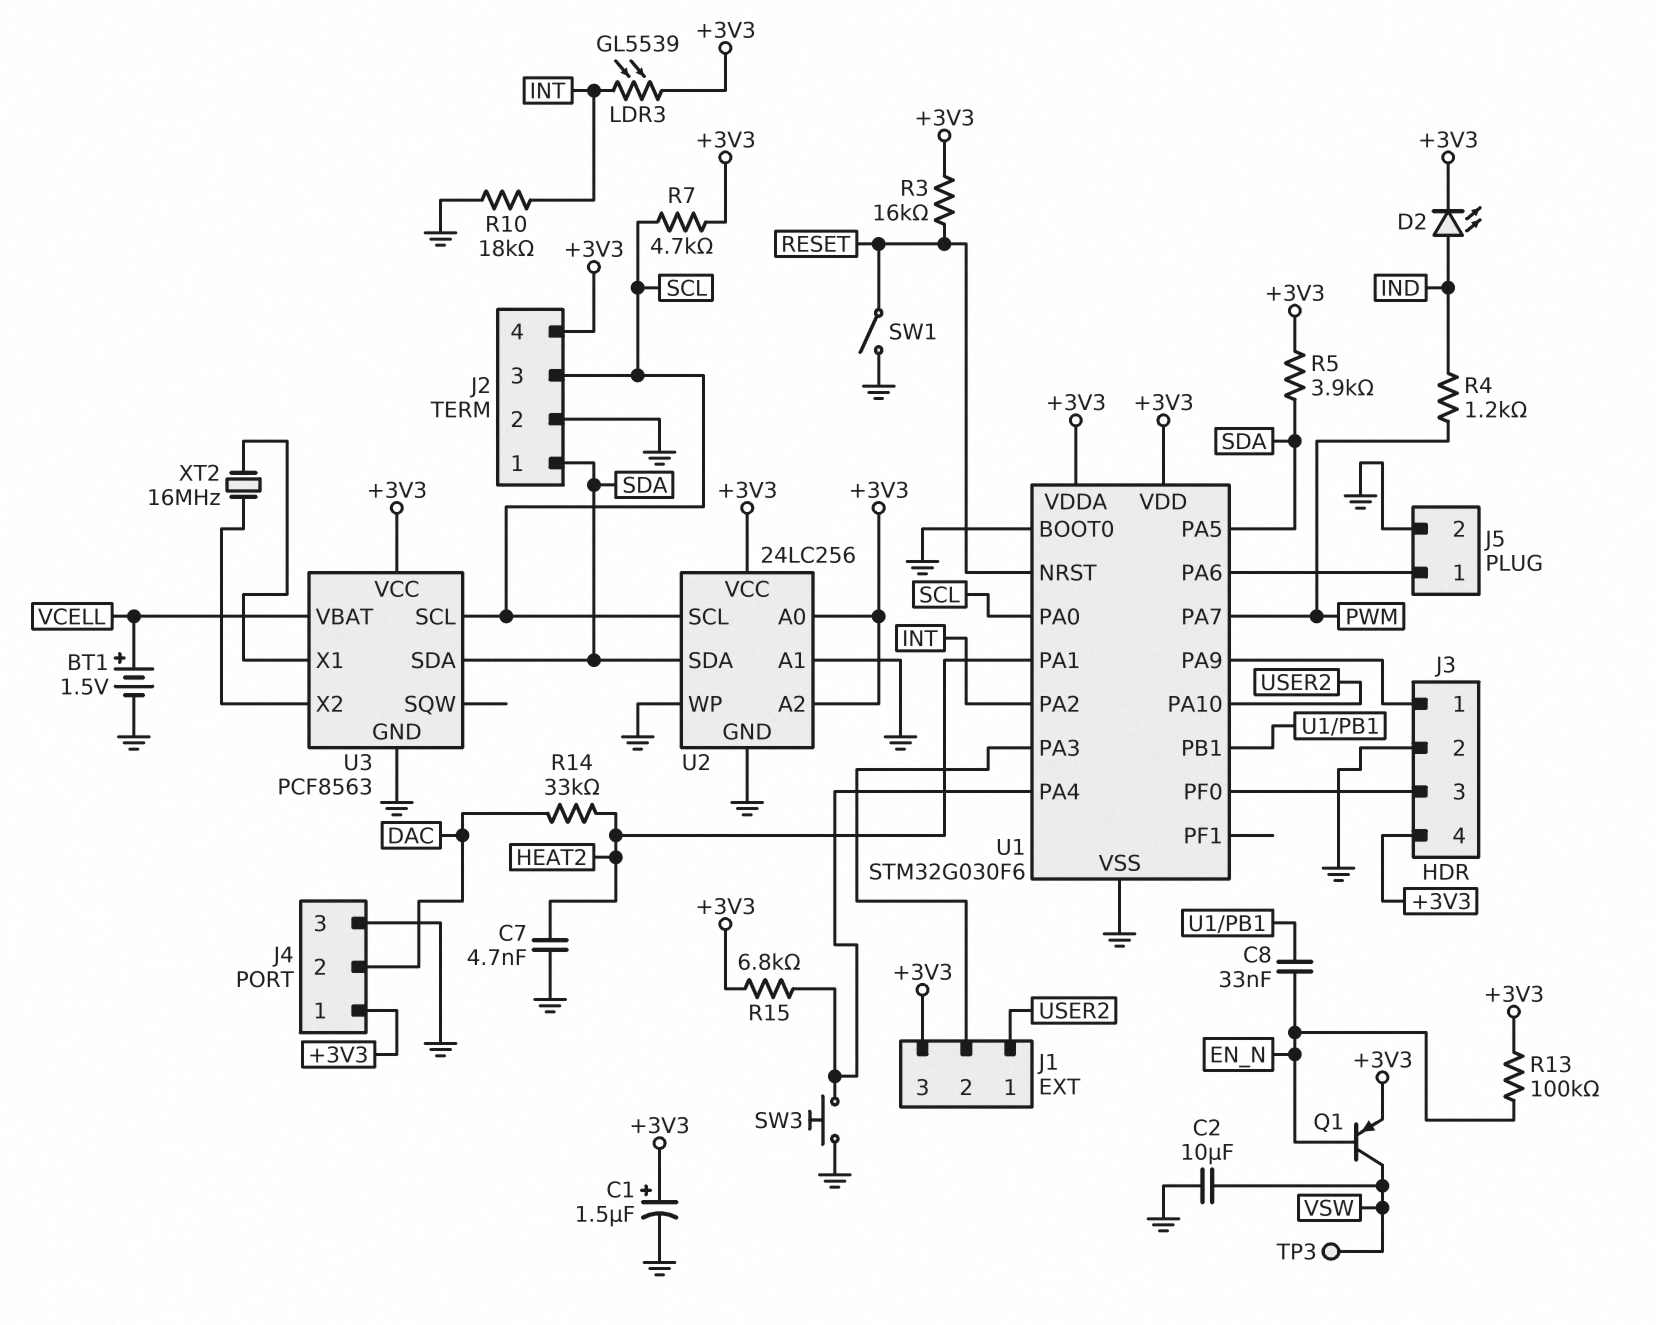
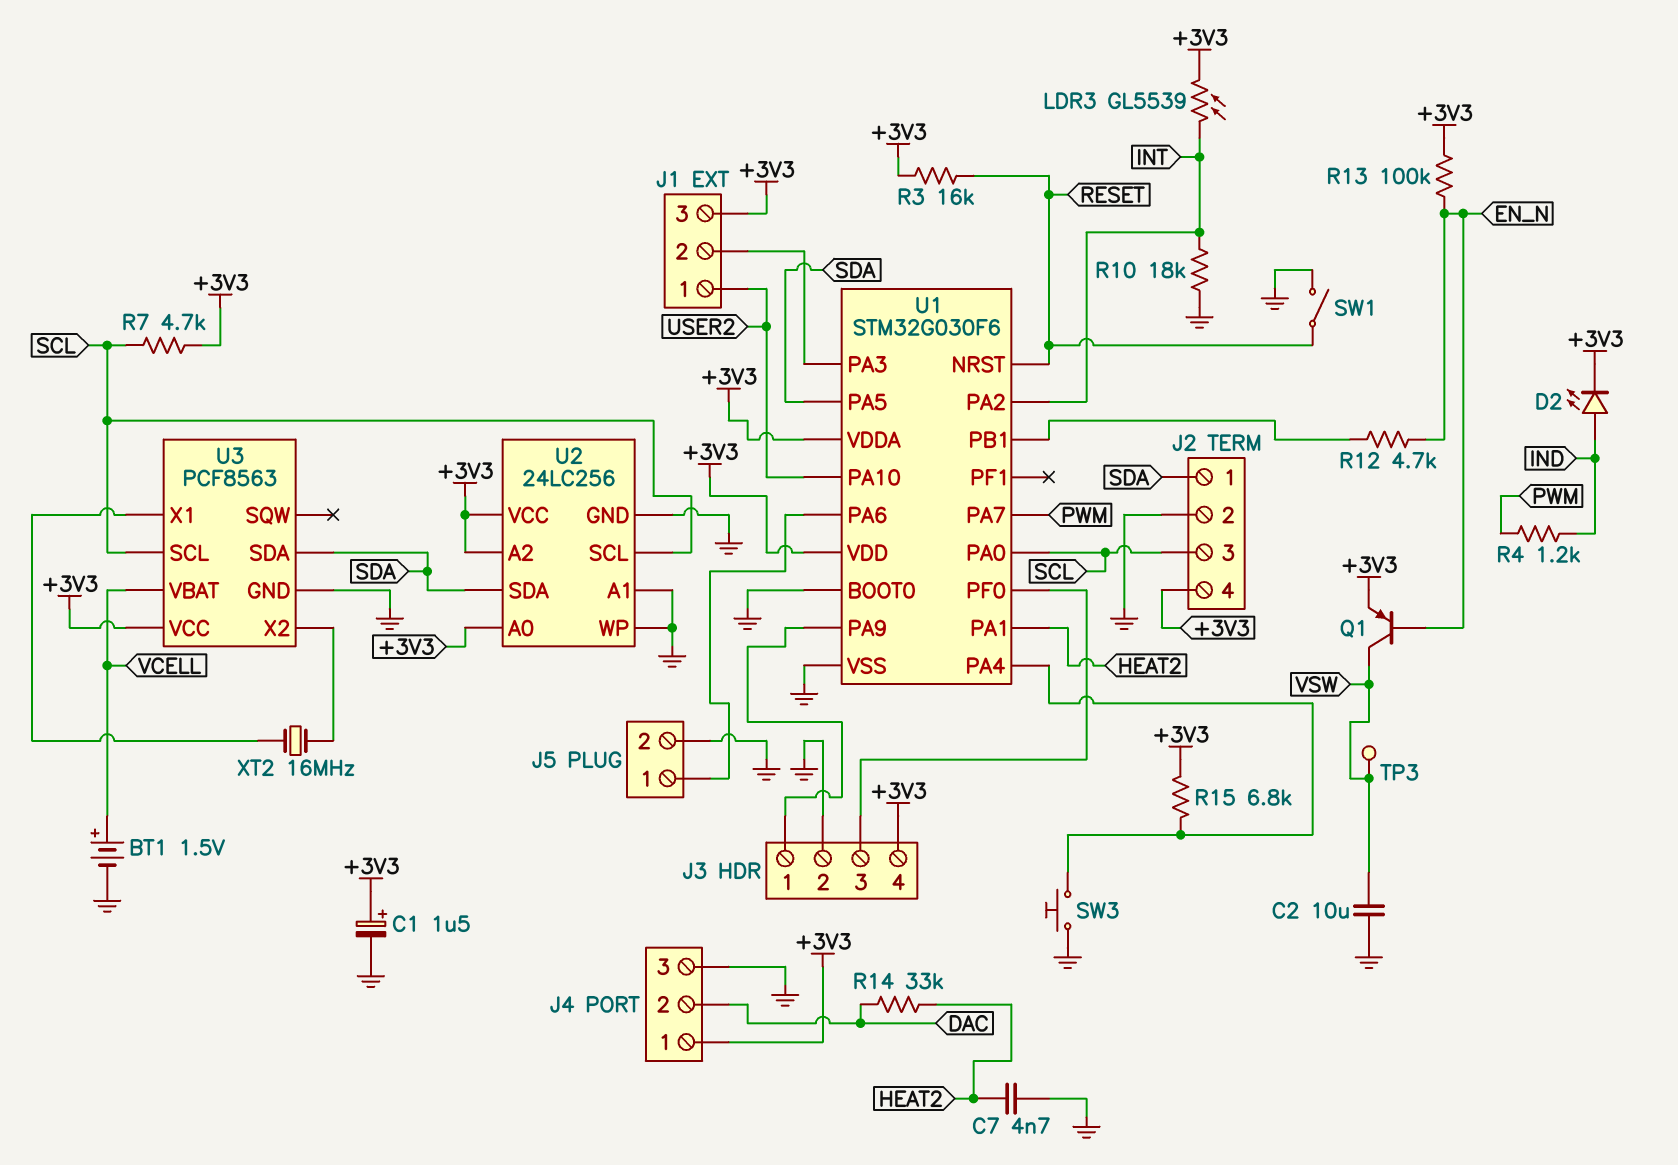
C8: 33nF (EN_N, U1/PB1) -> none
R5: 3.9k (+3V3, SDA) -> none
R12: none -> 4.7k (EN_N, U1/PB1)

